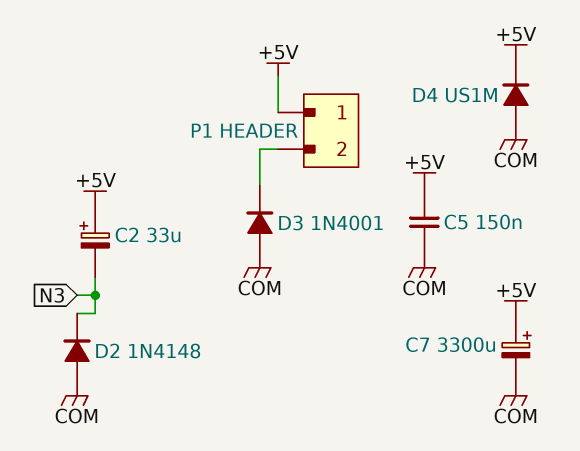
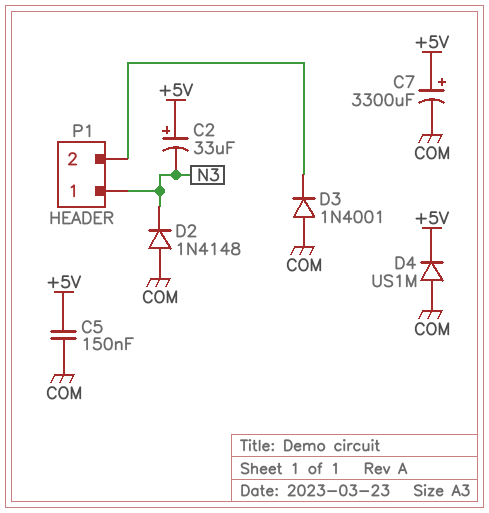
P1 pin 1: +5V -> N3

